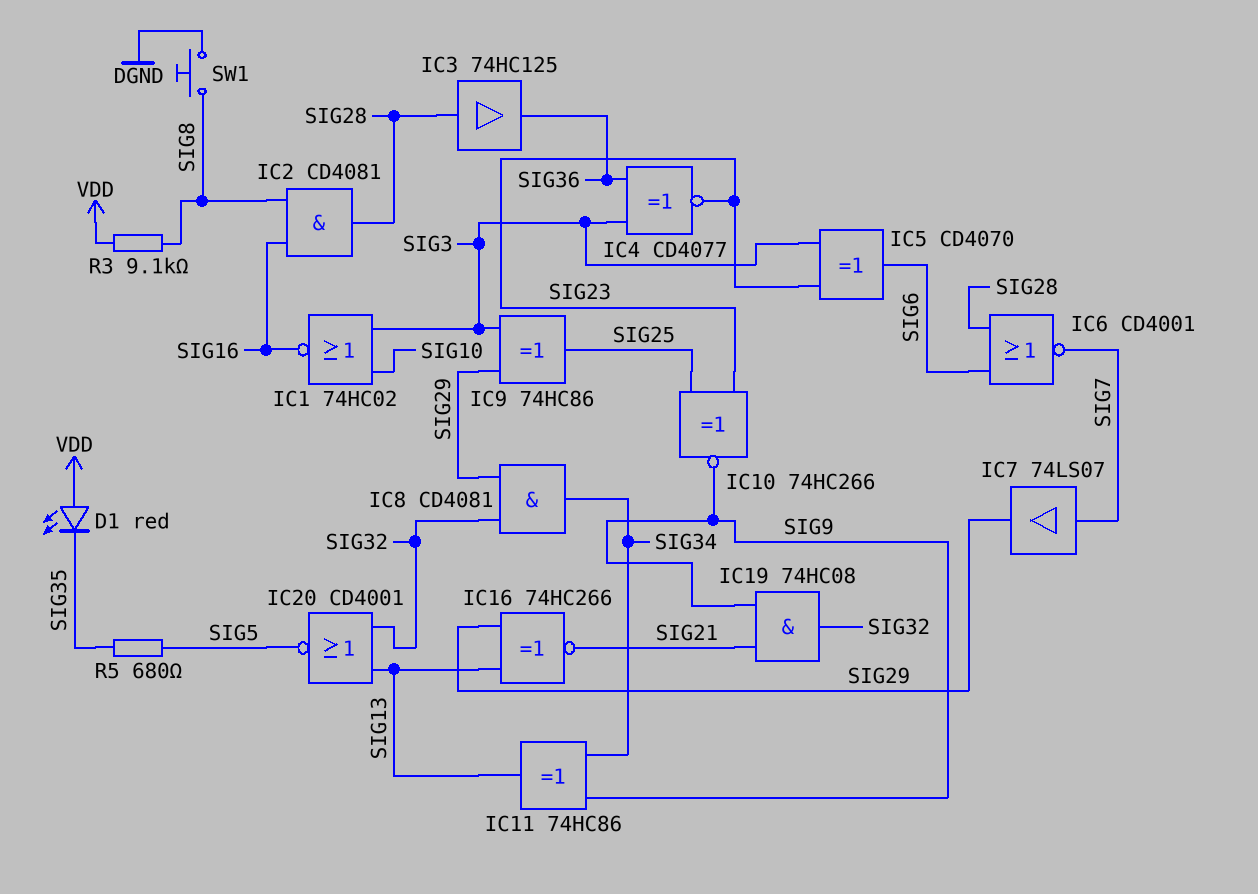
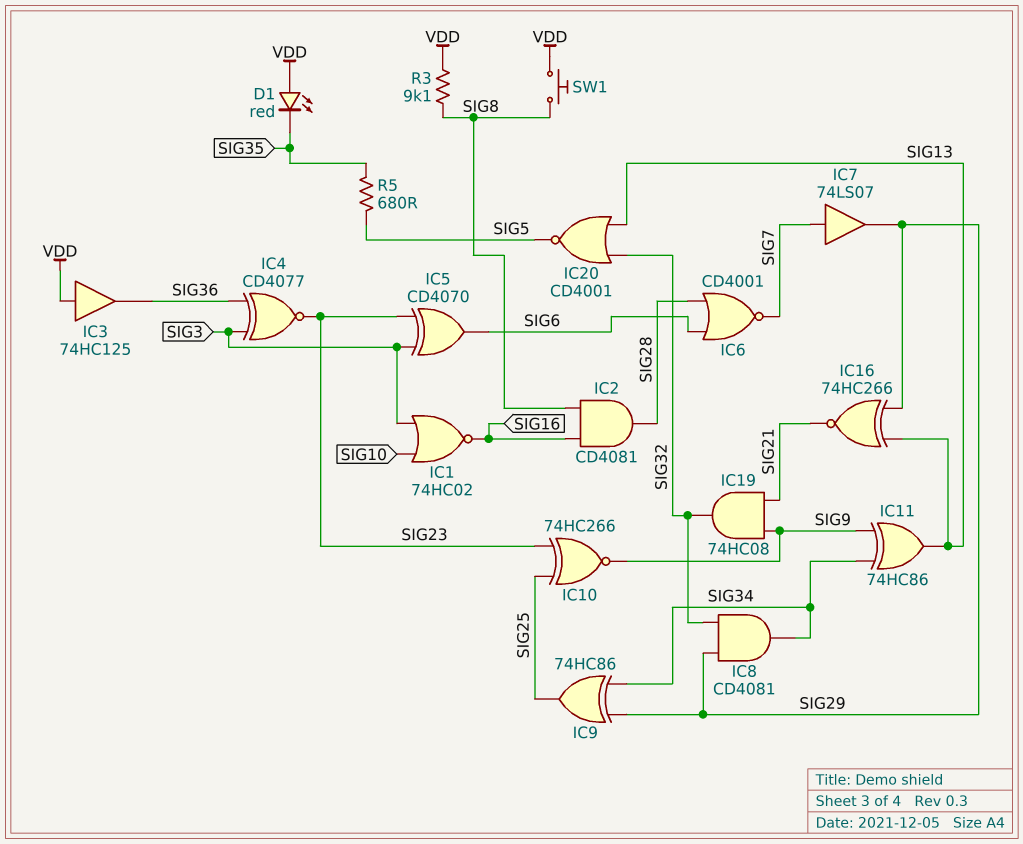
IC3: buffer 74HC125 (in SIG28, out SIG36) -> buffer 74HC125 (in VDD, out SIG36)
IC9: XOR 74HC86 (in SIG3, in SIG29, out SIG25) -> XOR 74HC86 (in SIG29, in SIG34, out SIG25)
SW1: button (DGND, SIG8) -> button (SIG8, VDD)

